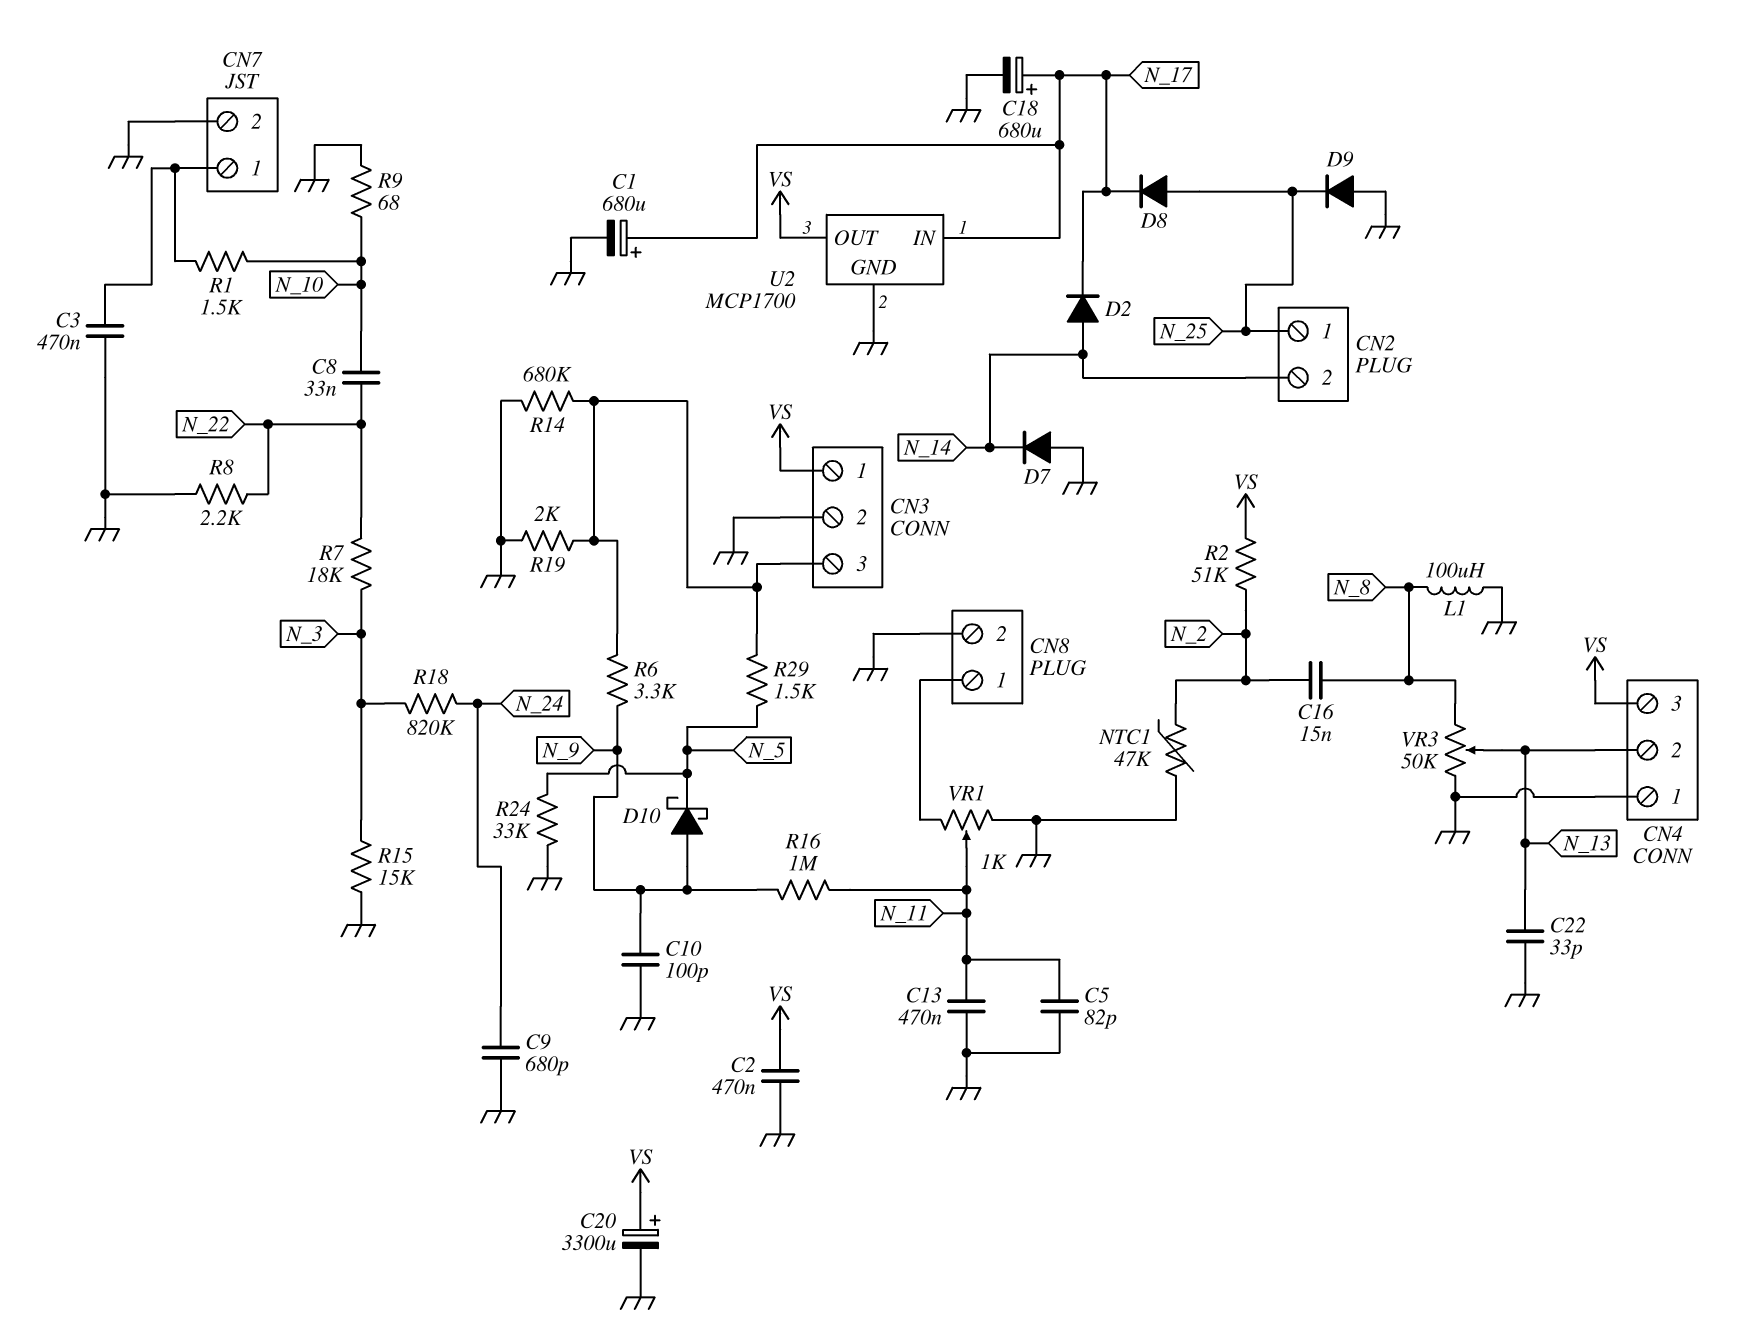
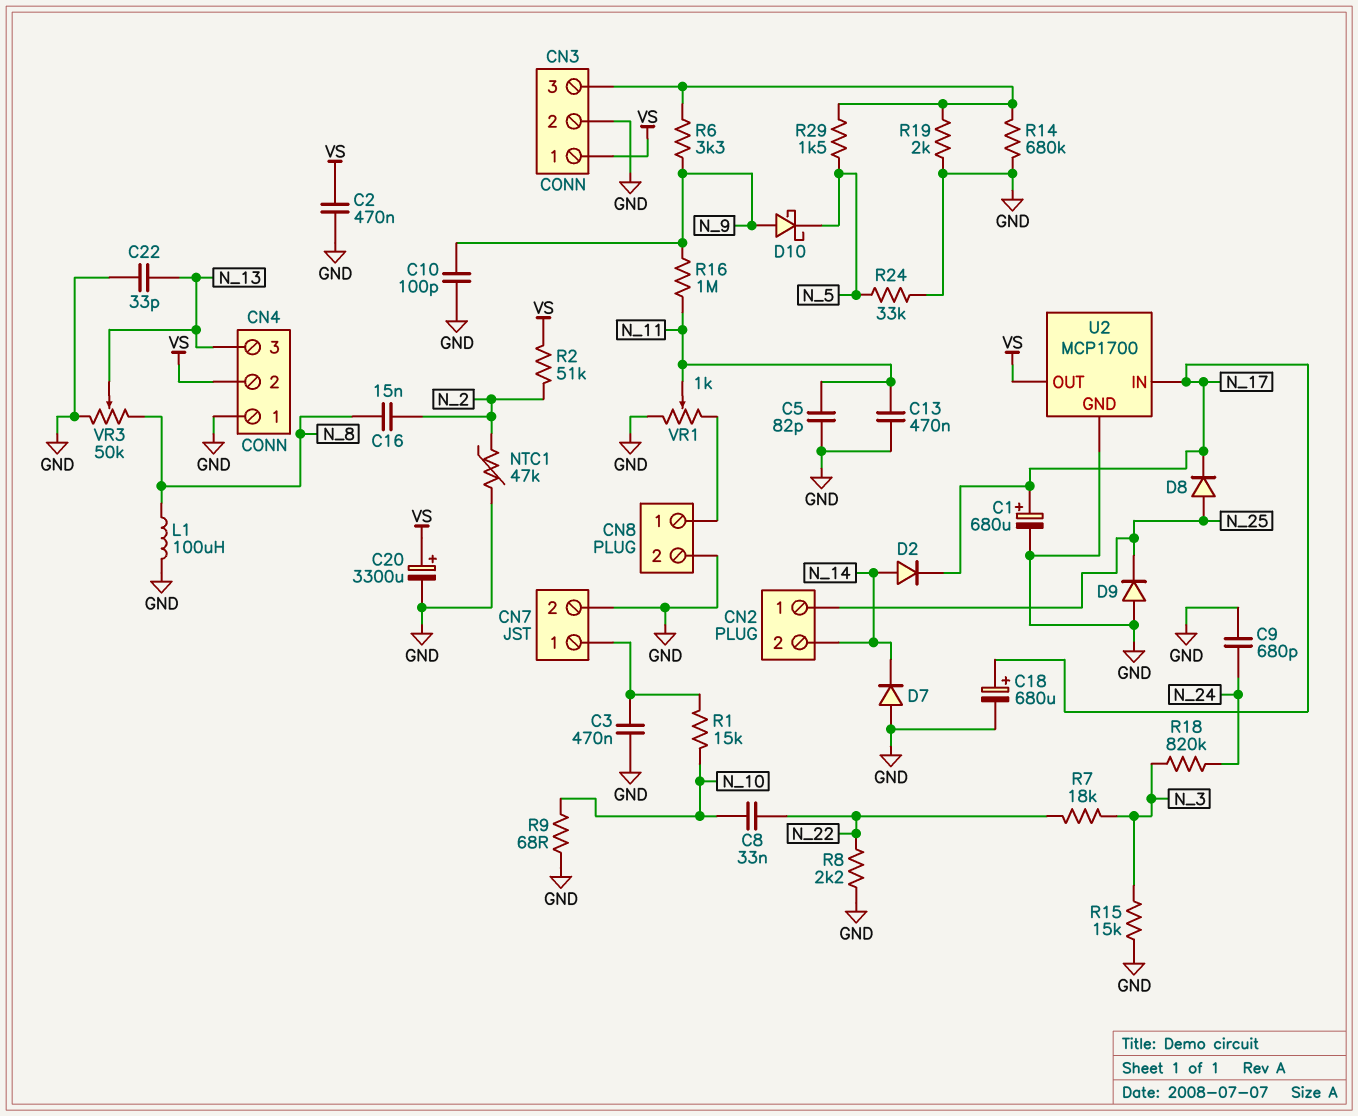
CN4 pin 2: N_13 -> VS
CN4 pin 3: VS -> N_13
R1: 1.5k (CN7/1, N_10) -> 15k (CN7/1, N_10)

